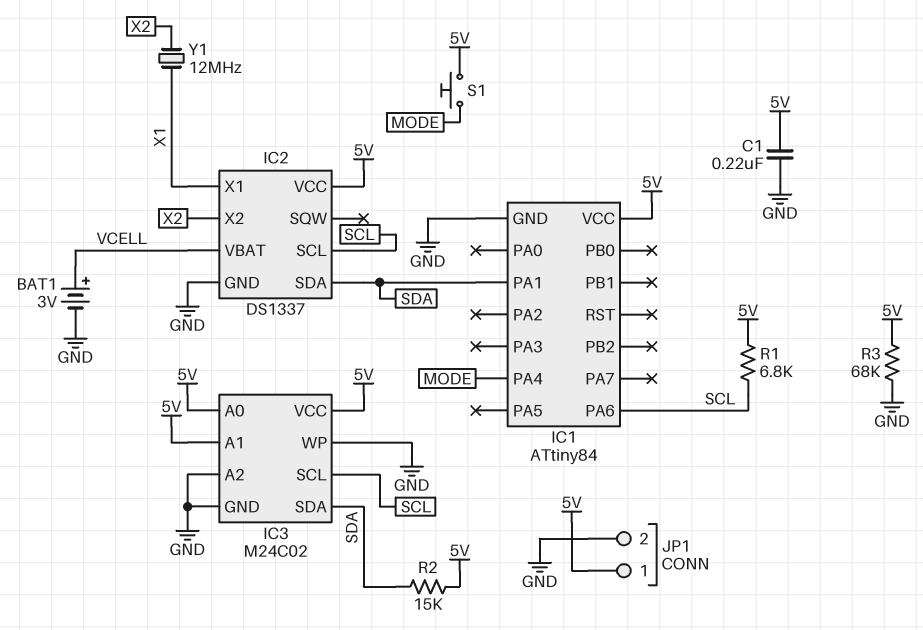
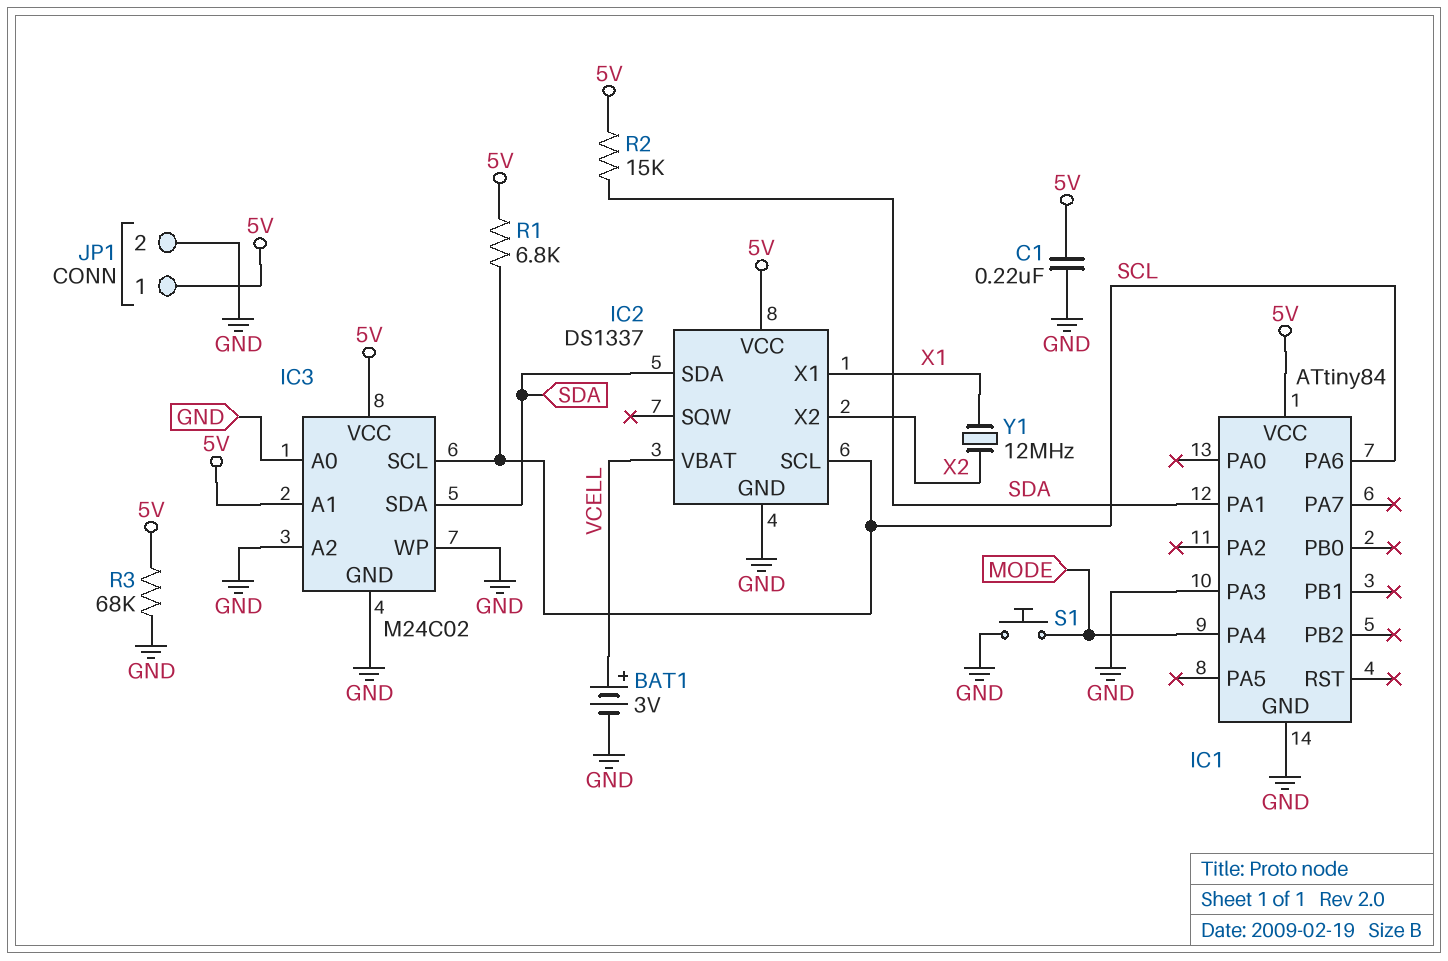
IC1 pin PA3: none -> GND
IC3 pin A0: 5V -> GND
S1: button (5V, MODE) -> button (GND, MODE)

